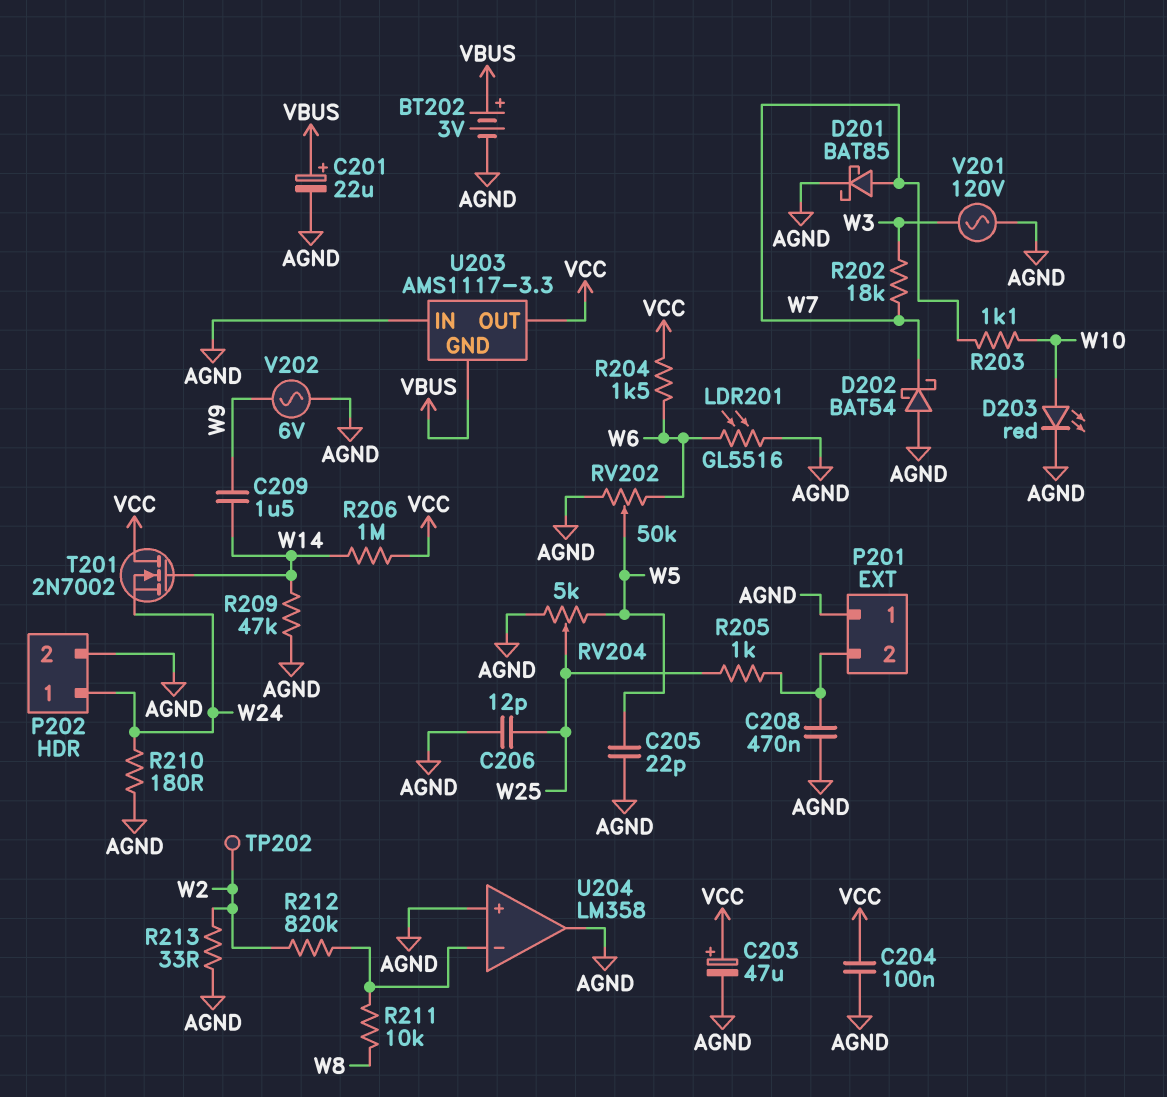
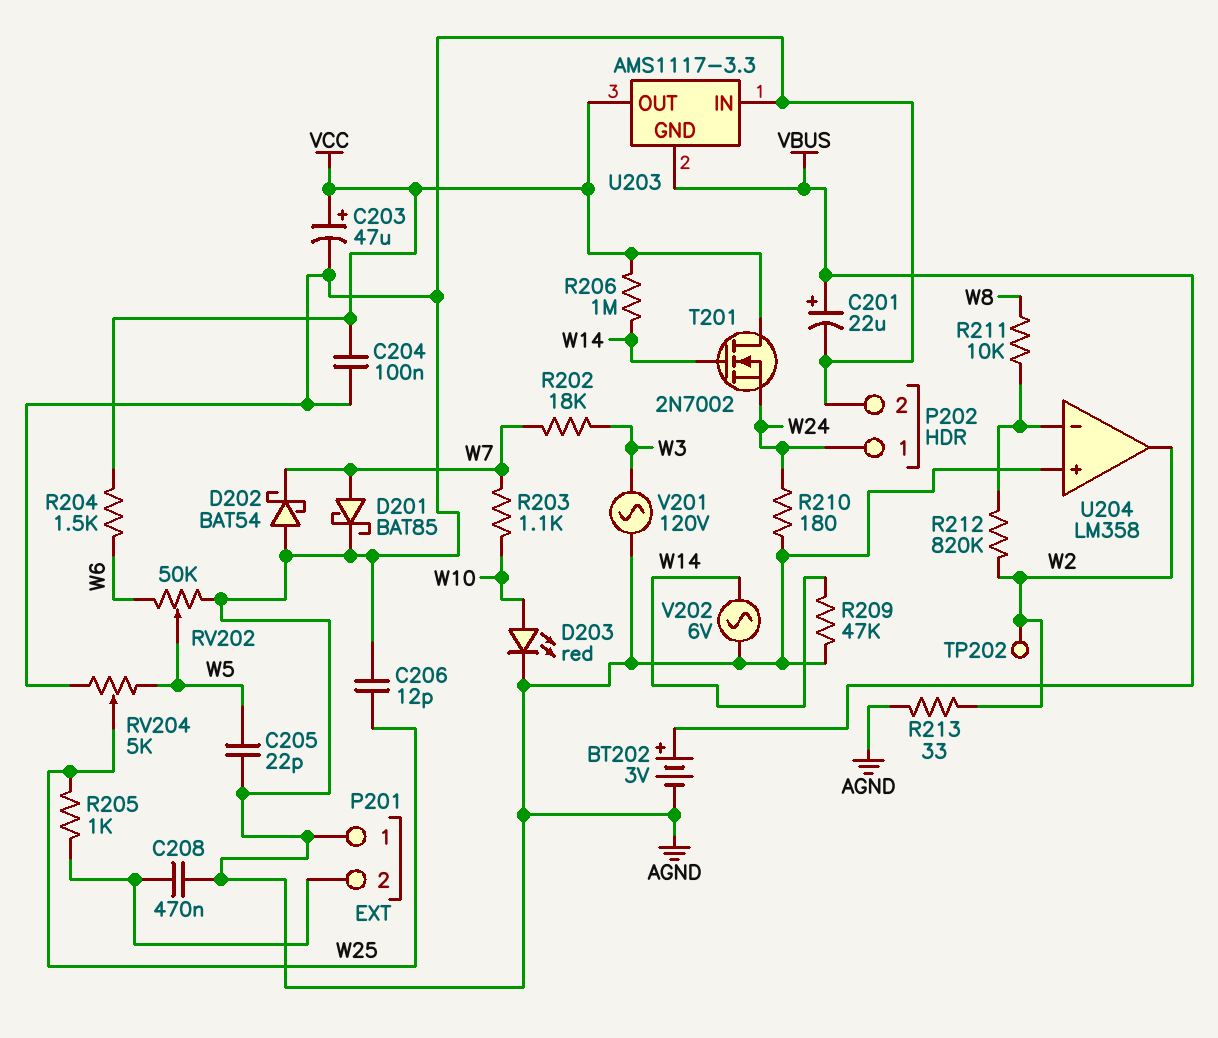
C209: 1.5uF (W9, W14) -> none
LDR201: GL5516 (AGND, W6) -> none
U204 pin out: AGND -> W2
V202: AC 6V (AGND, W9) -> AC 6V (AGND, W14)

